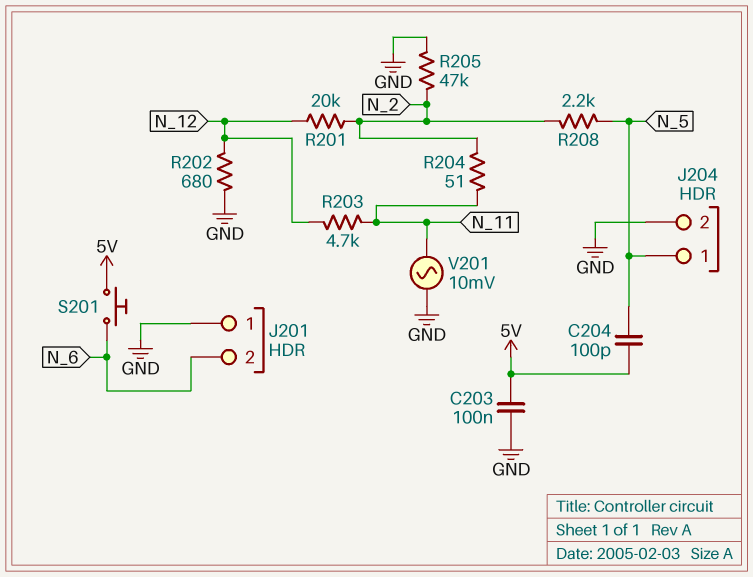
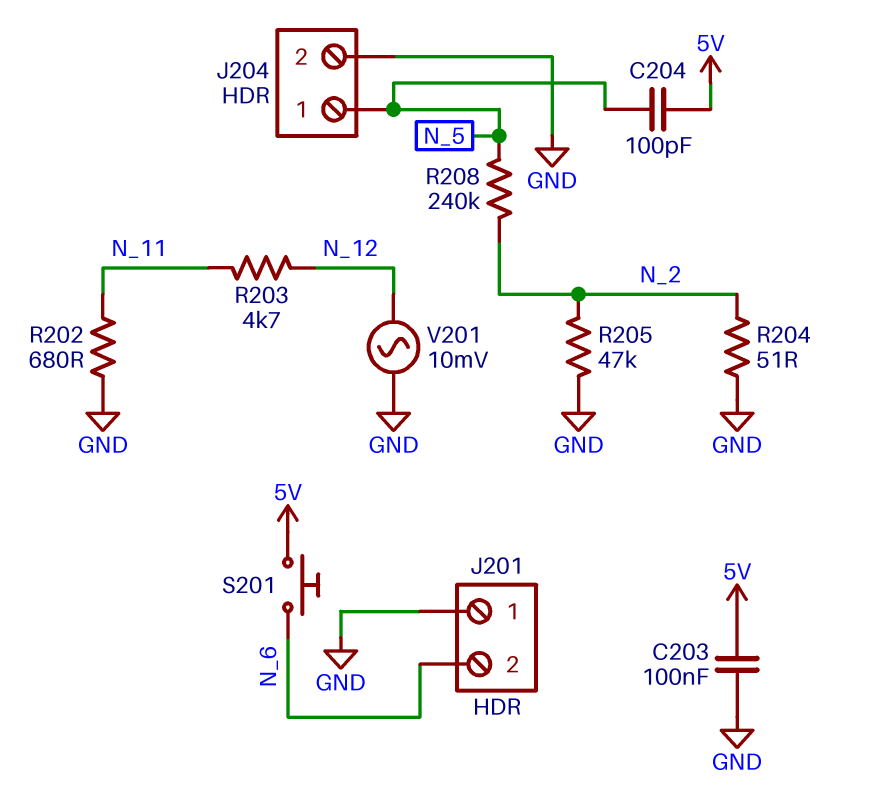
R201: 20k (N_2, N_12) -> none
R202: 680 (GND, N_12) -> 680 (GND, N_11)
R204: 51 (N_2, N_11) -> 51 (GND, N_2)
R208: 2.2k (N_2, N_5) -> 240k (N_2, N_5)
V201: AC 10mV (GND, N_11) -> AC 10mV (GND, N_12)

